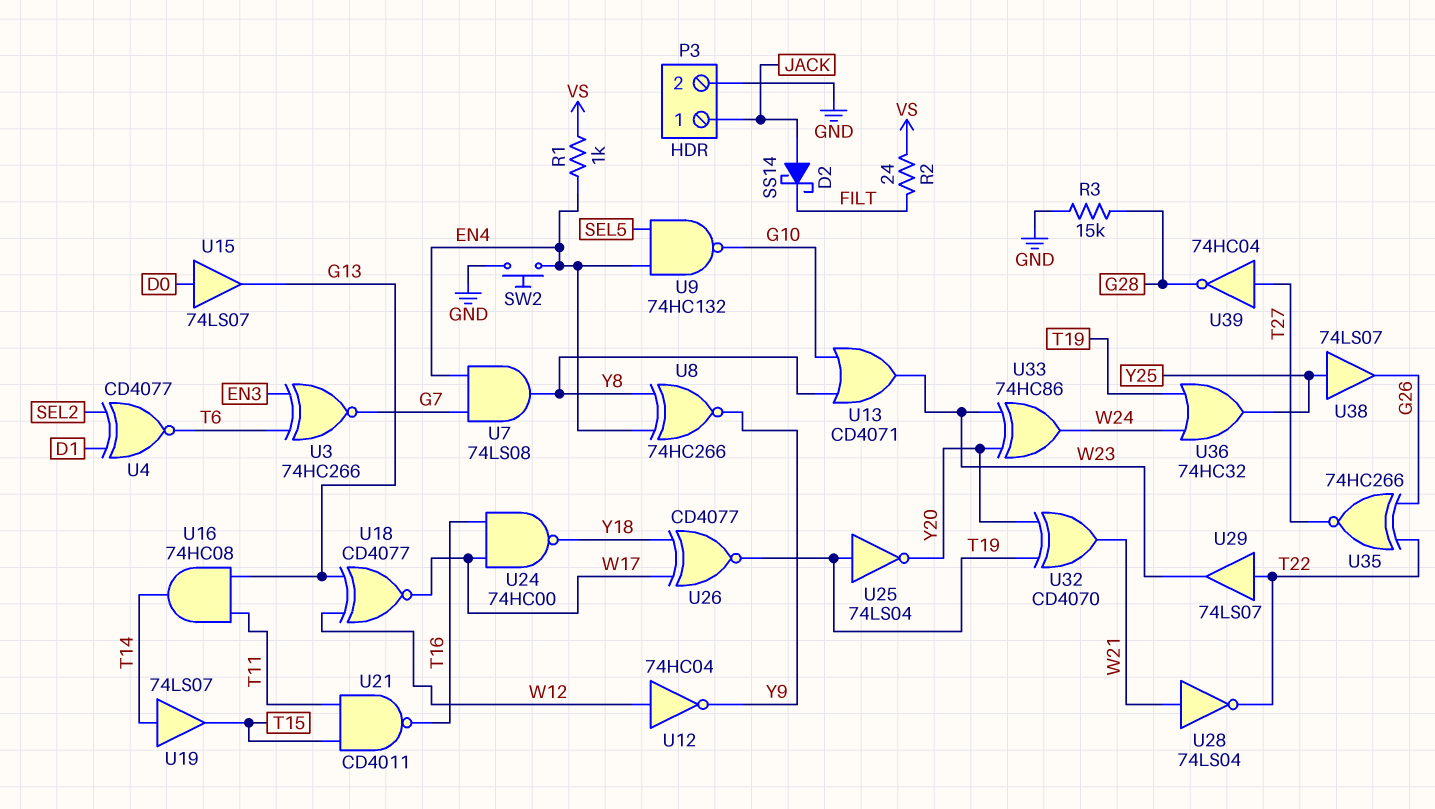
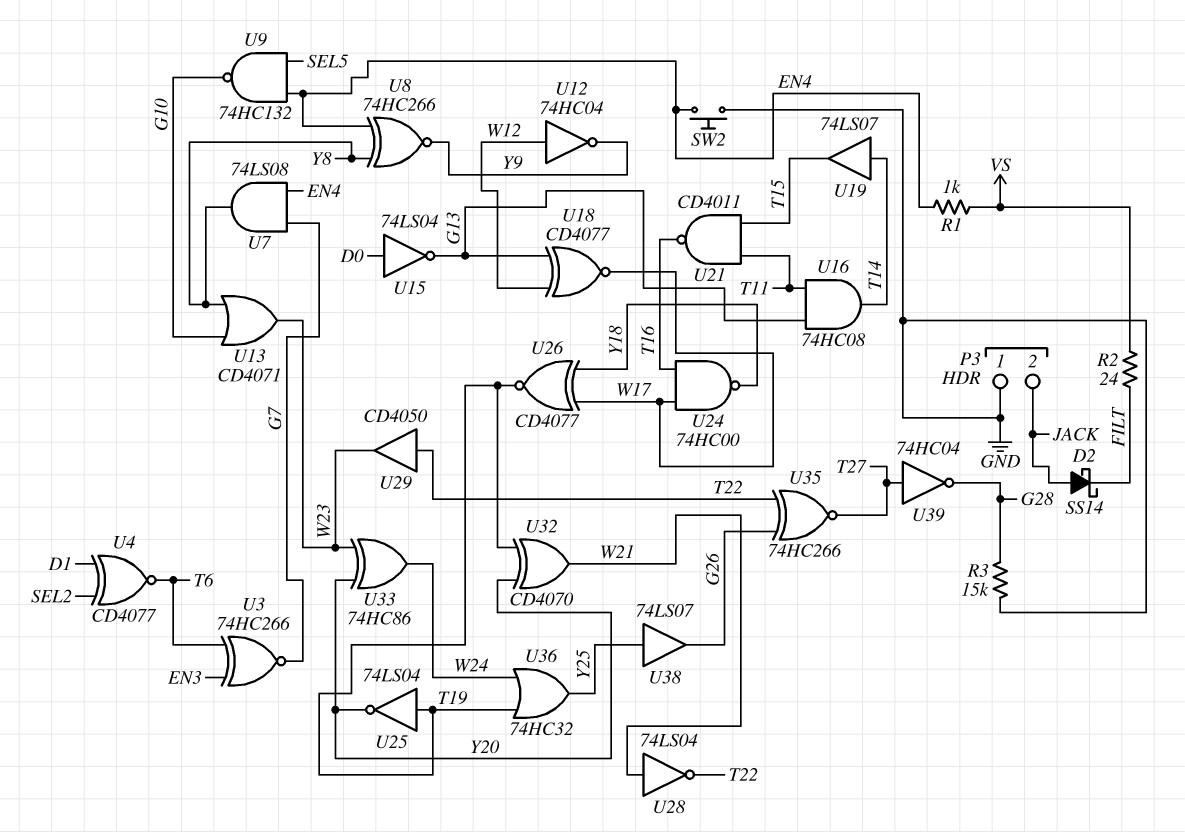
P3 pin 1: JACK -> GND
P3 pin 2: GND -> JACK
U15: buffer 74LS07 (in D0, out G13) -> NOT 74LS04 (in D0, out G13)
U29: buffer 74LS07 (in T22, out W23) -> buffer CD4050 (in T22, out W23)

